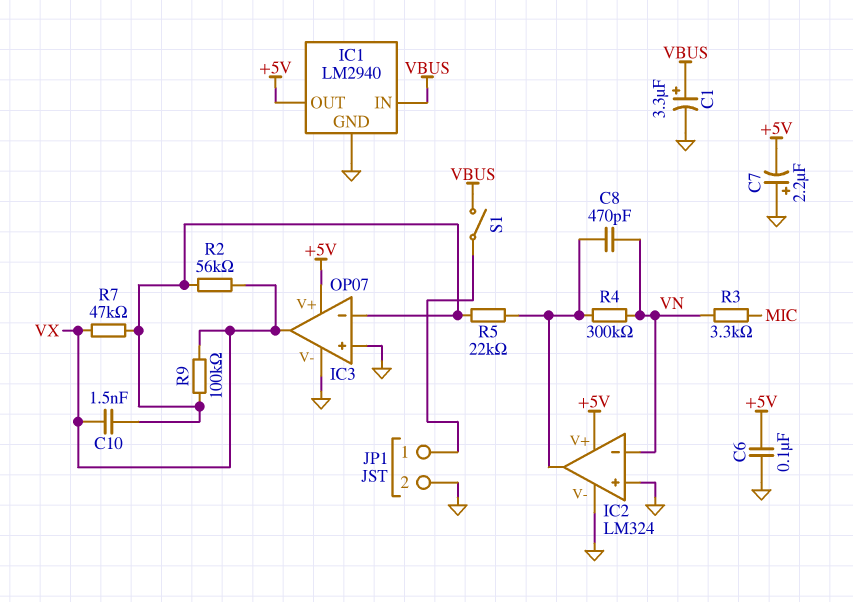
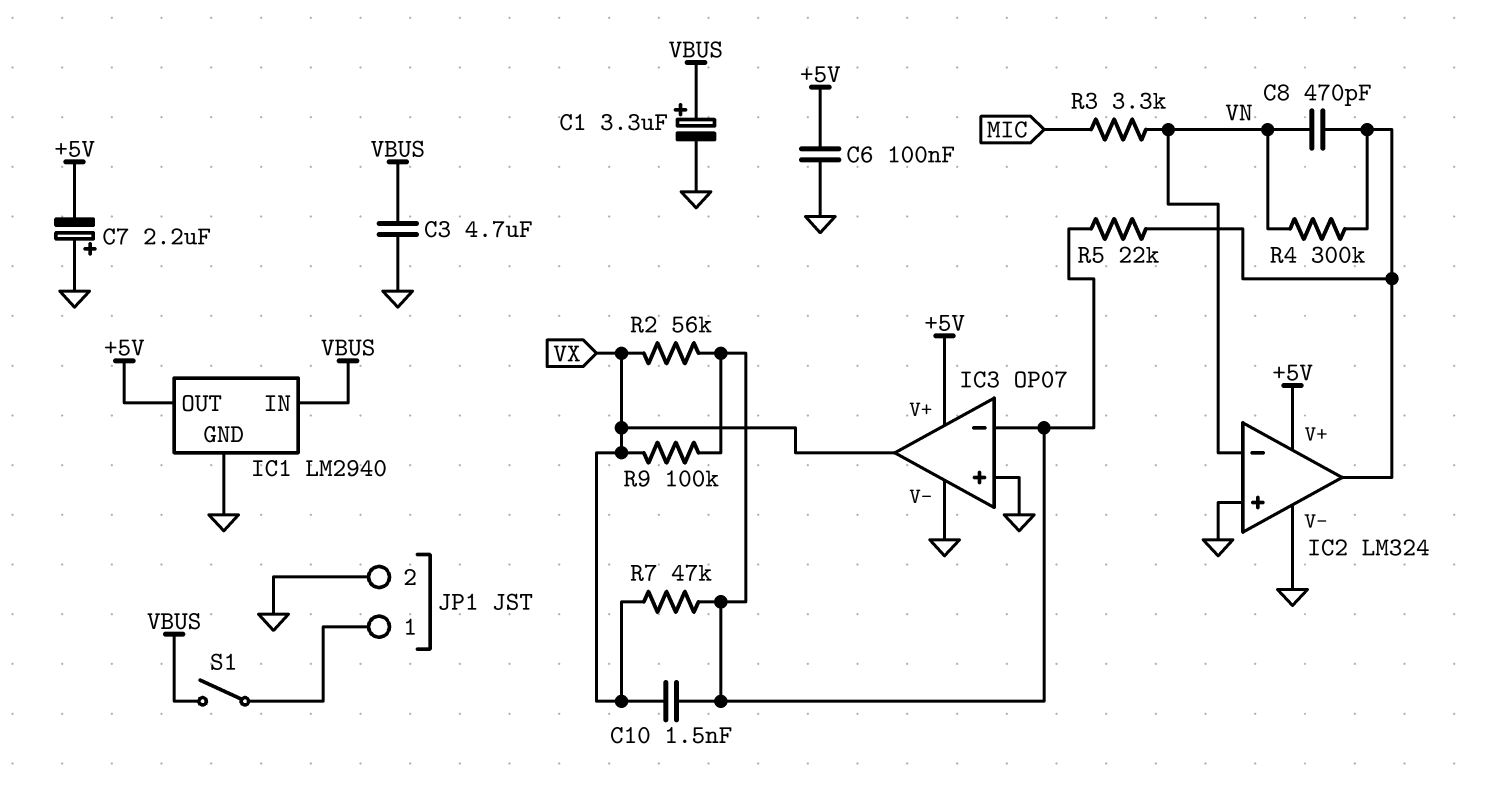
C3: none -> 4.7uF (GND, VBUS)

